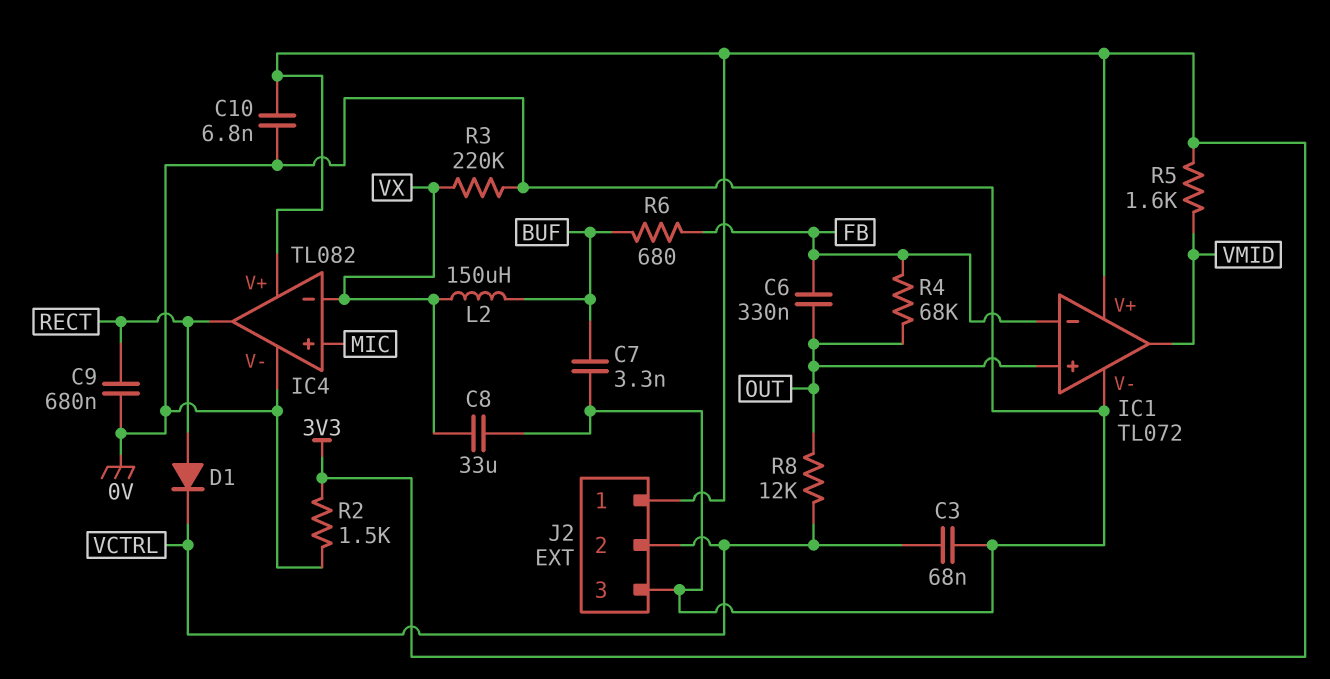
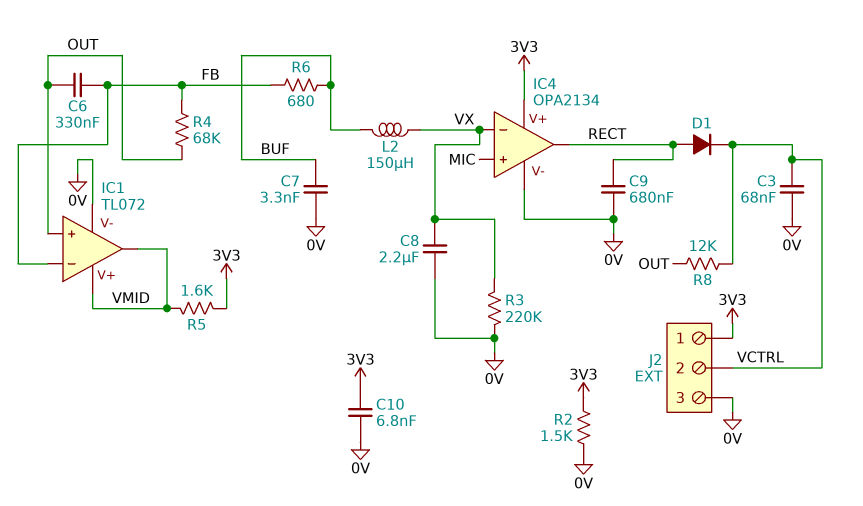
C8: 33uF (0V, VX) -> 2.2uF (0V, VX)
IC1 pin V+: 3V3 -> VMID
IC4: TL082 -> OPA2134

